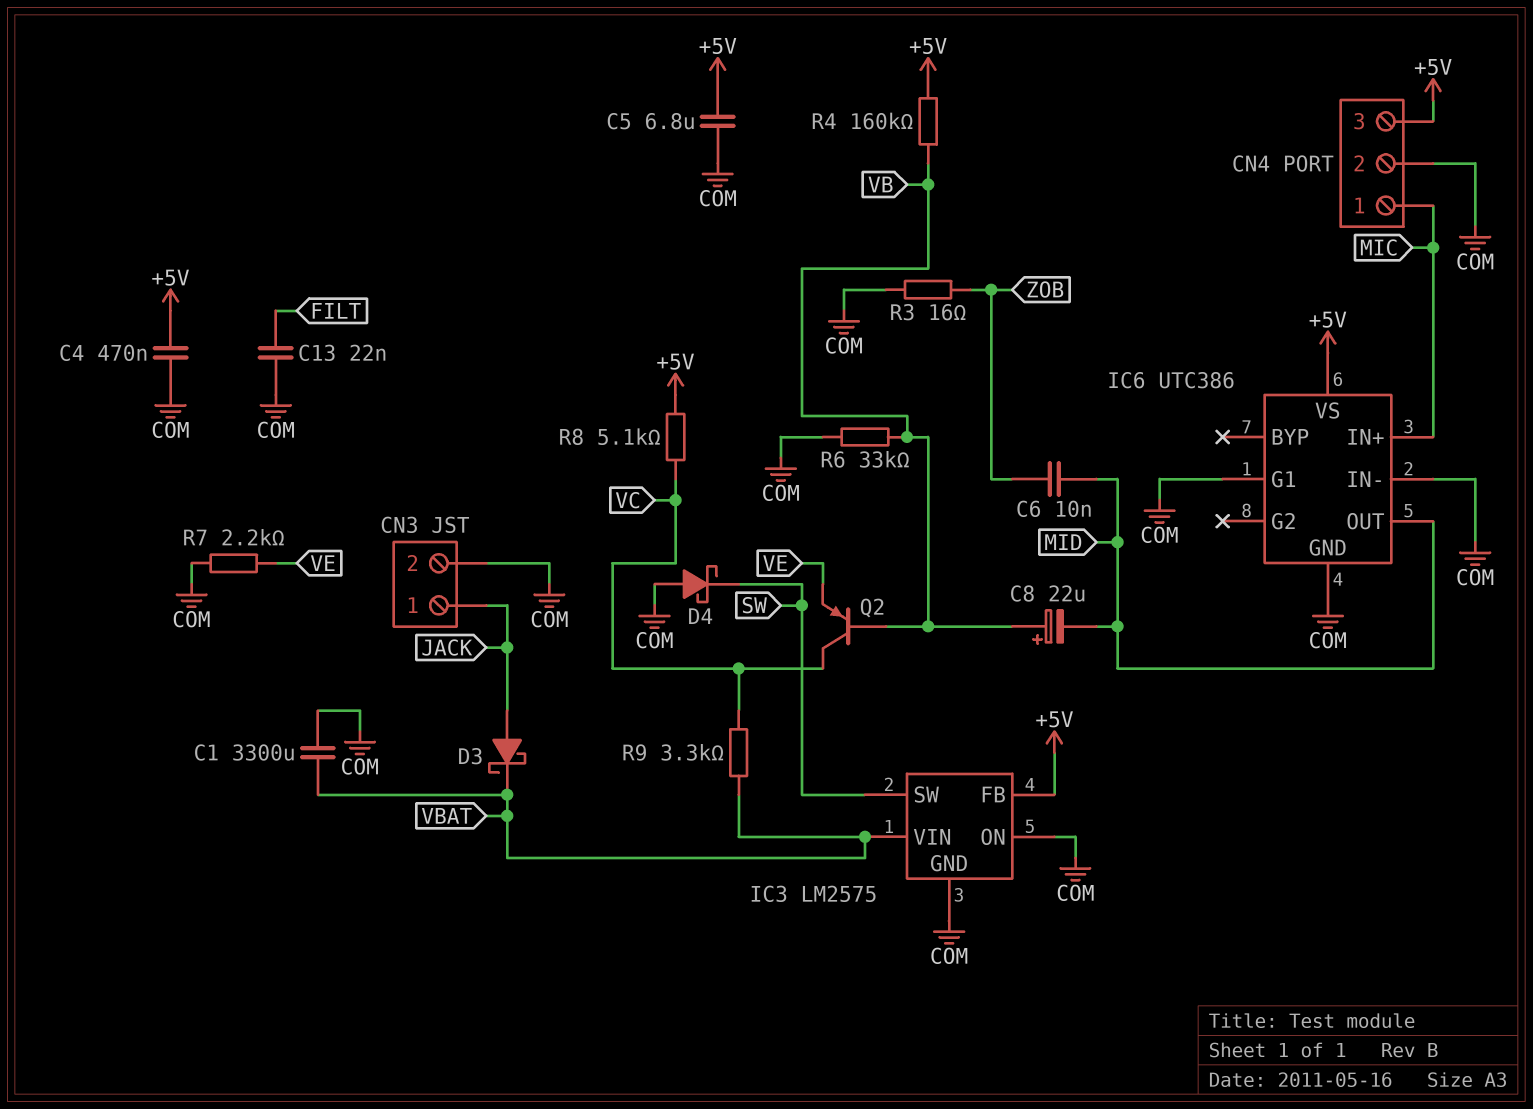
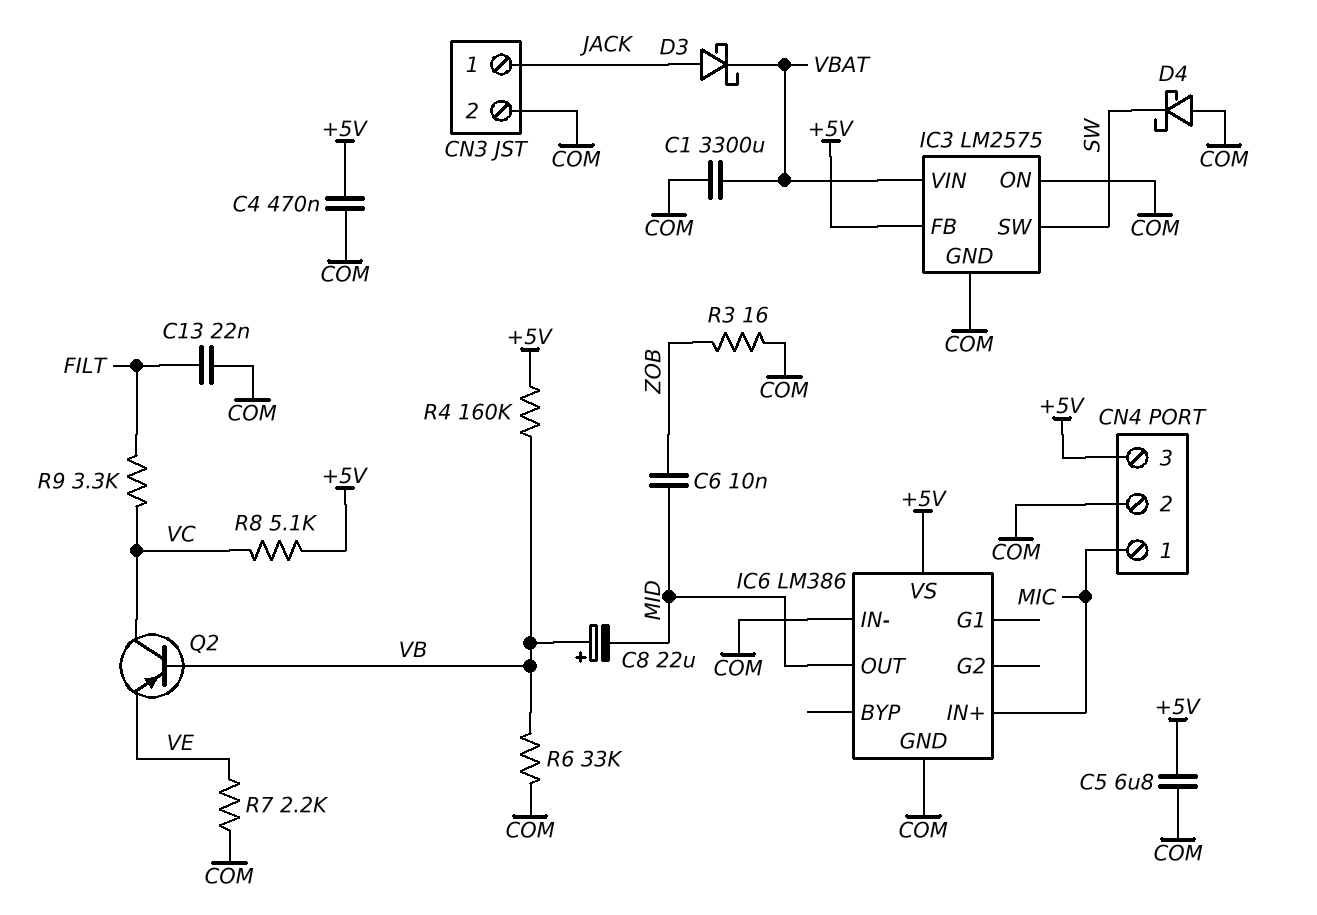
IC6: UTC386 -> LM386
IC6 pin G1: COM -> none
R9: 3.3k (VBAT, VC) -> 3.3k (FILT, VC)

